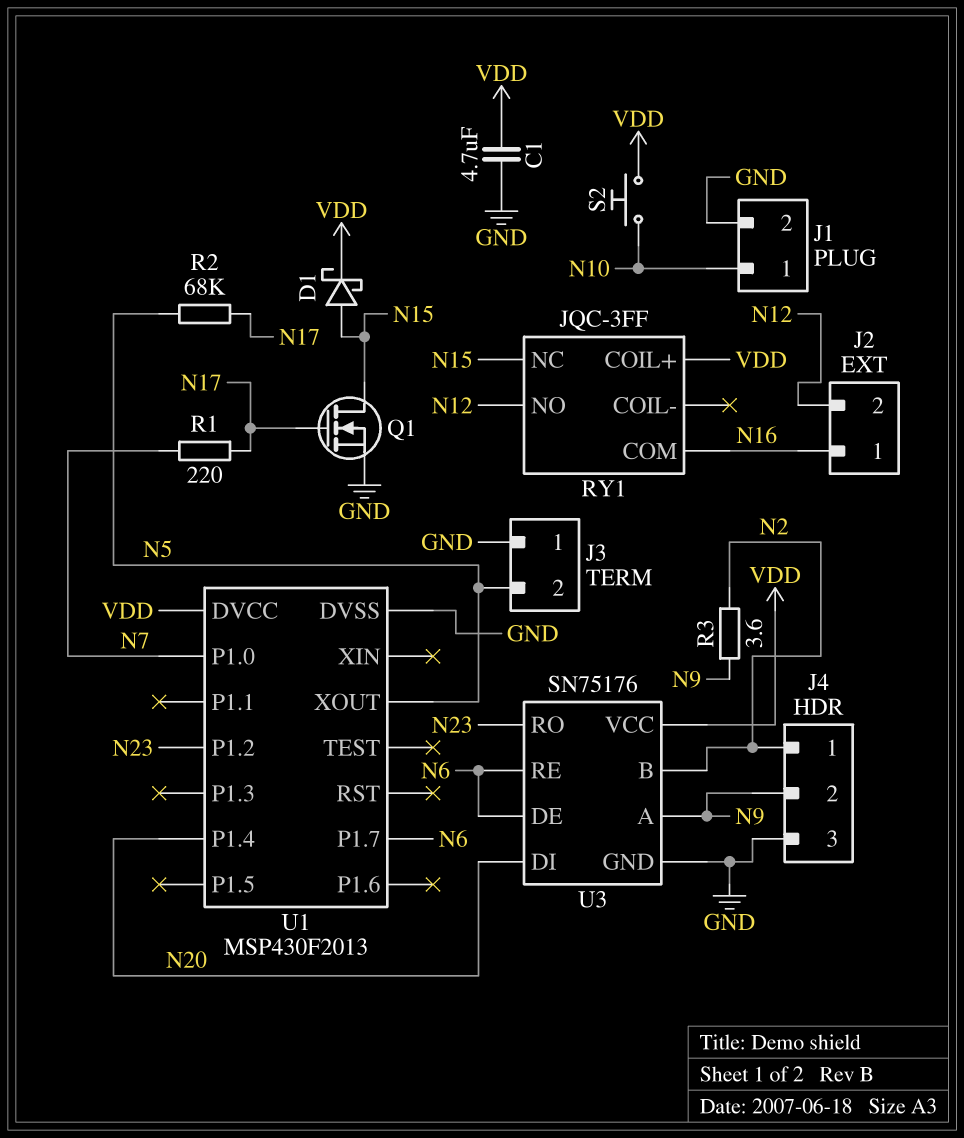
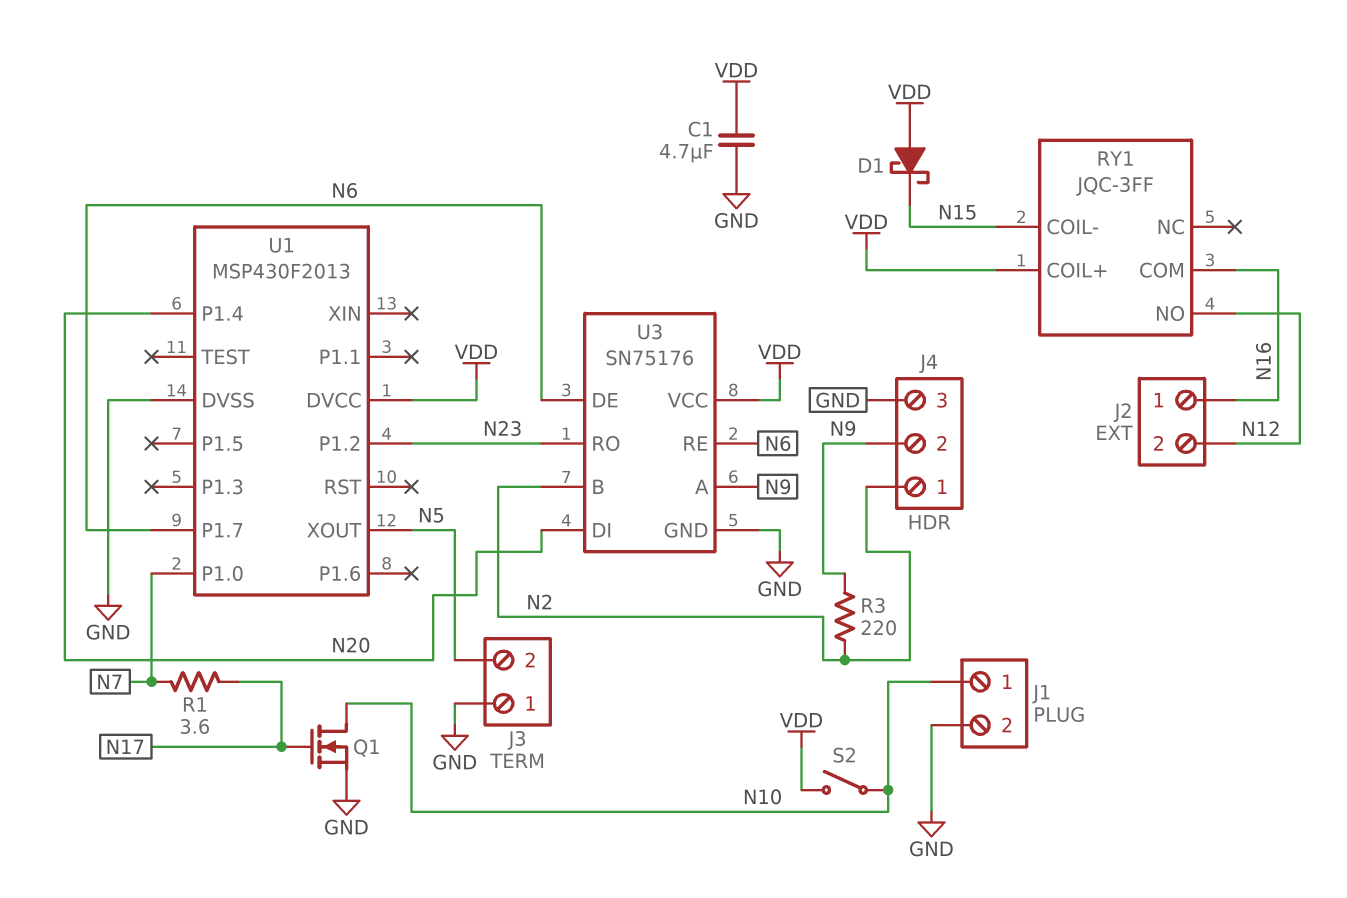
D1: schottky (A N15, K VDD) -> schottky (A VDD, K N15)
Q1: NMOS (G N17, D N15, S GND) -> NMOS (G N17, D N10, S GND)
R1: 220 (N7, N17) -> 3.6 (N7, N17)
R2: 68k (N5, N17) -> none
R3: 3.6 (N2, N9) -> 220 (N2, N9)
RY1 pin COIL-: none -> N15
RY1 pin NC: N15 -> none
S2: button (N10, VDD) -> switch (N10, VDD)

